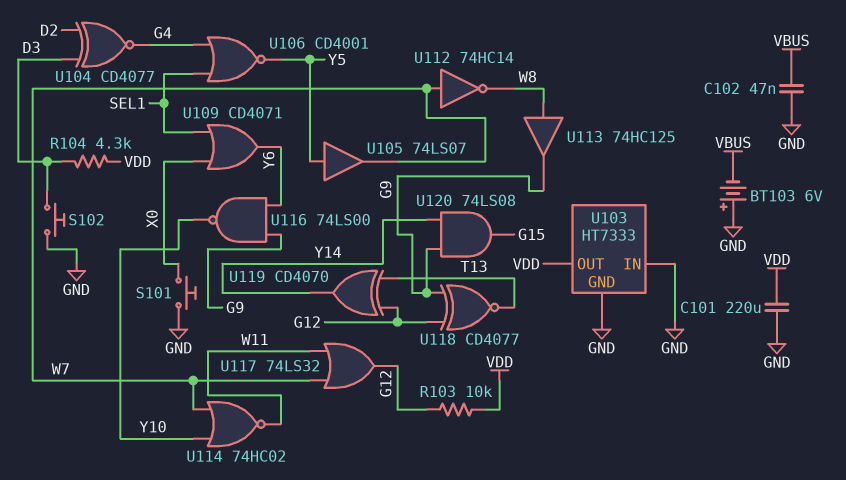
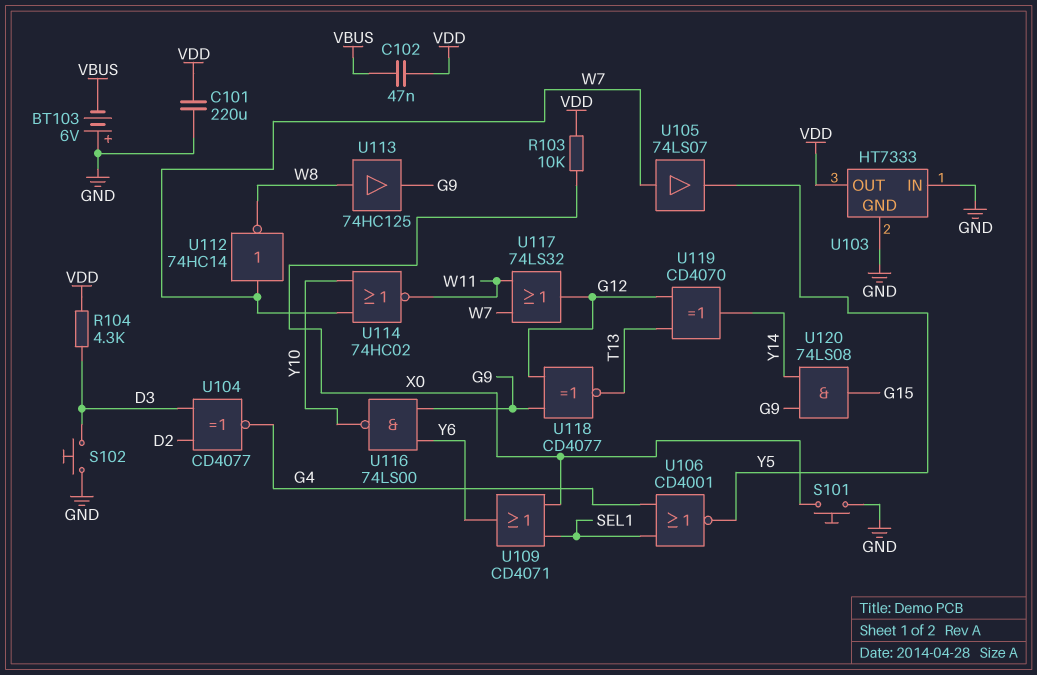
C102: 47nF (GND, VBUS) -> 47nF (VBUS, VDD)
R103: 10k (G12, VDD) -> 10k (VDD, X0)
U105: buffer 74LS07 (in Y5, out W7) -> buffer 74LS07 (in W7, out Y5)

